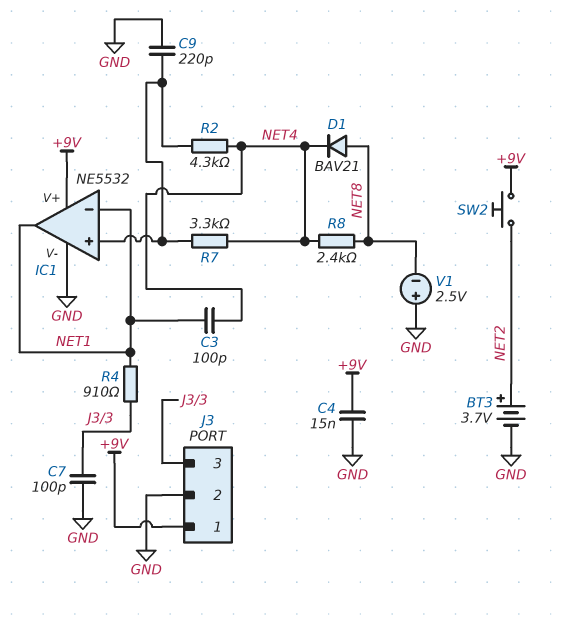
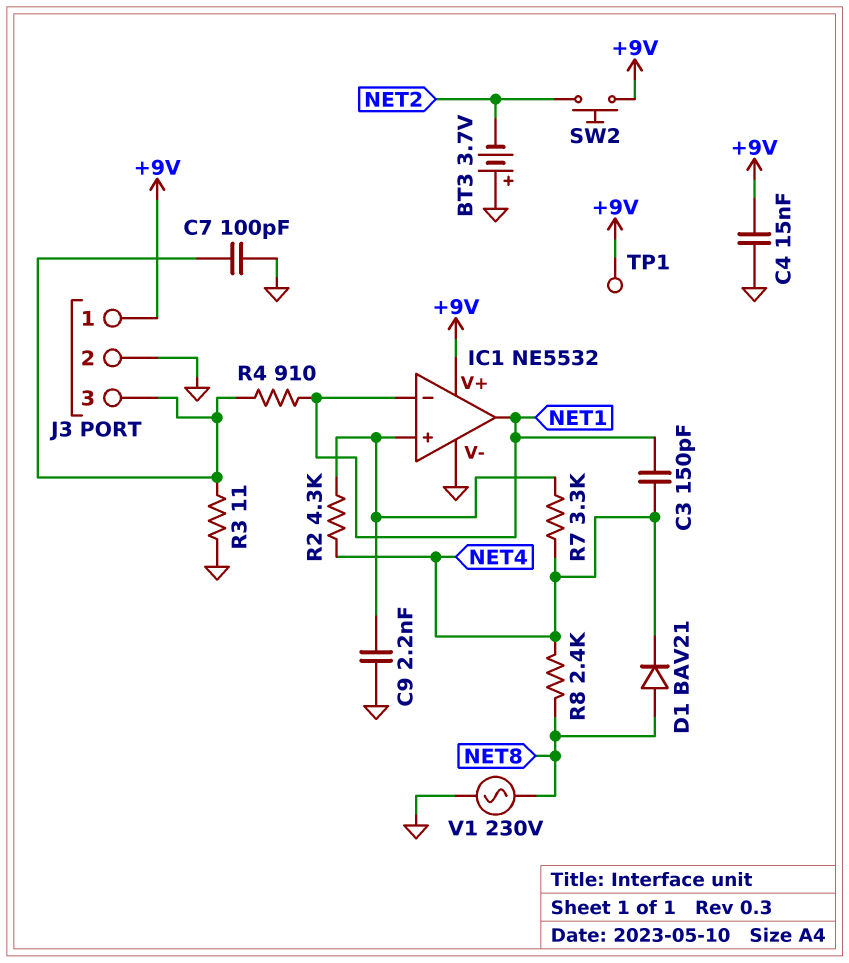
BT3: 3.7V (plus NET2, minus GND) -> 3.7V (plus GND, minus NET2)
C3: 100pF (NET1, NET4) -> 150pF (NET1, NET4)
C9: 220pF (GND, IC1/in+) -> 2.2nF (GND, IC1/in+)
R3: none -> 11 (GND, J3/3)
TP1: none -> test point (+9V)
V1: 2.5V (plus GND, minus NET8) -> AC 230V (GND, NET8)

